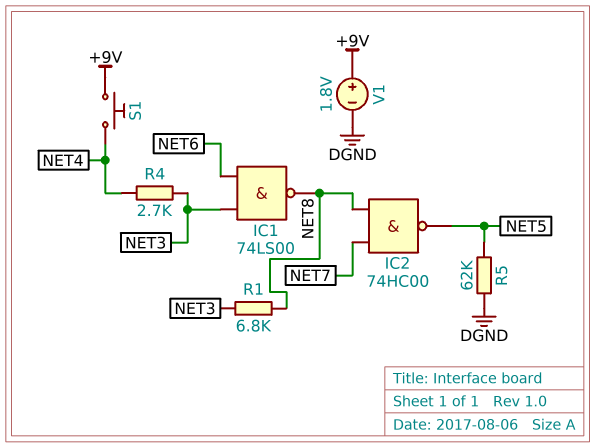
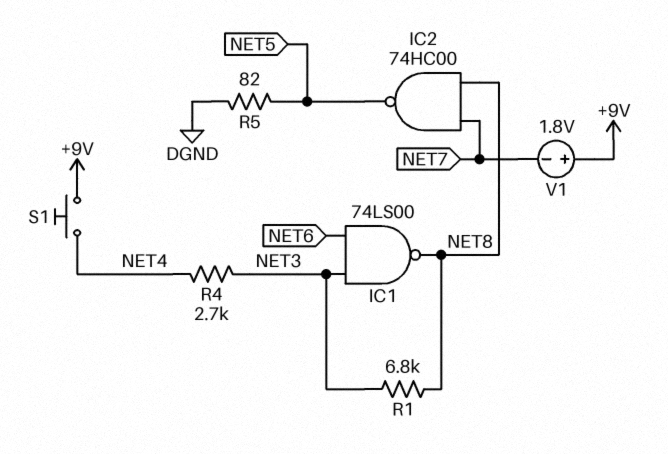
R5: 62k (DGND, NET5) -> 82 (DGND, NET5)
V1: 1.8V (plus +9V, minus DGND) -> 1.8V (plus +9V, minus NET7)

